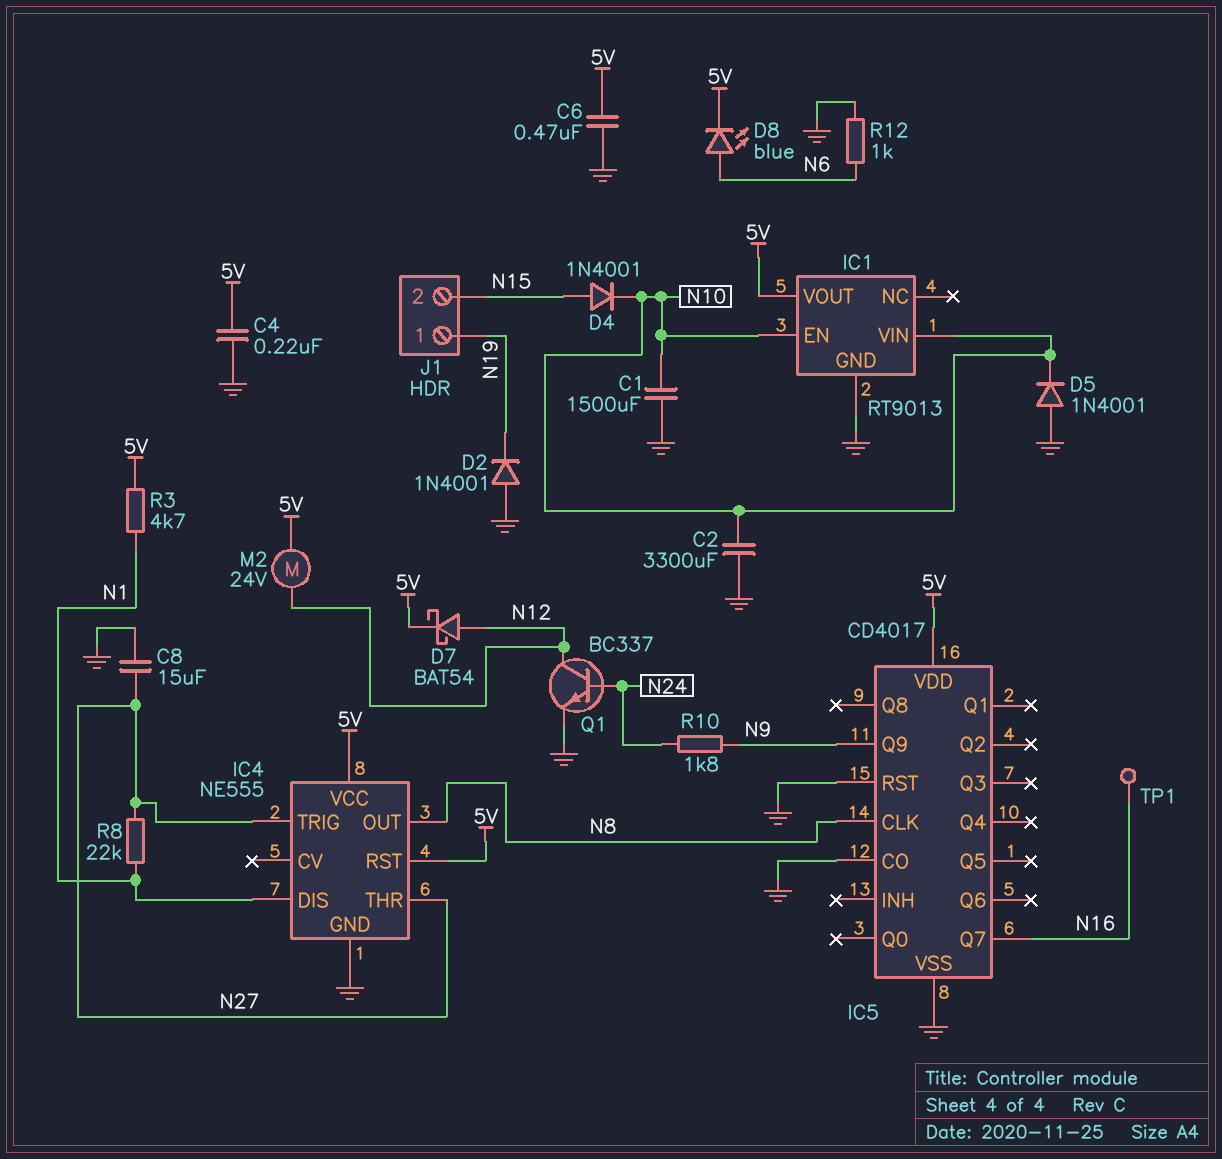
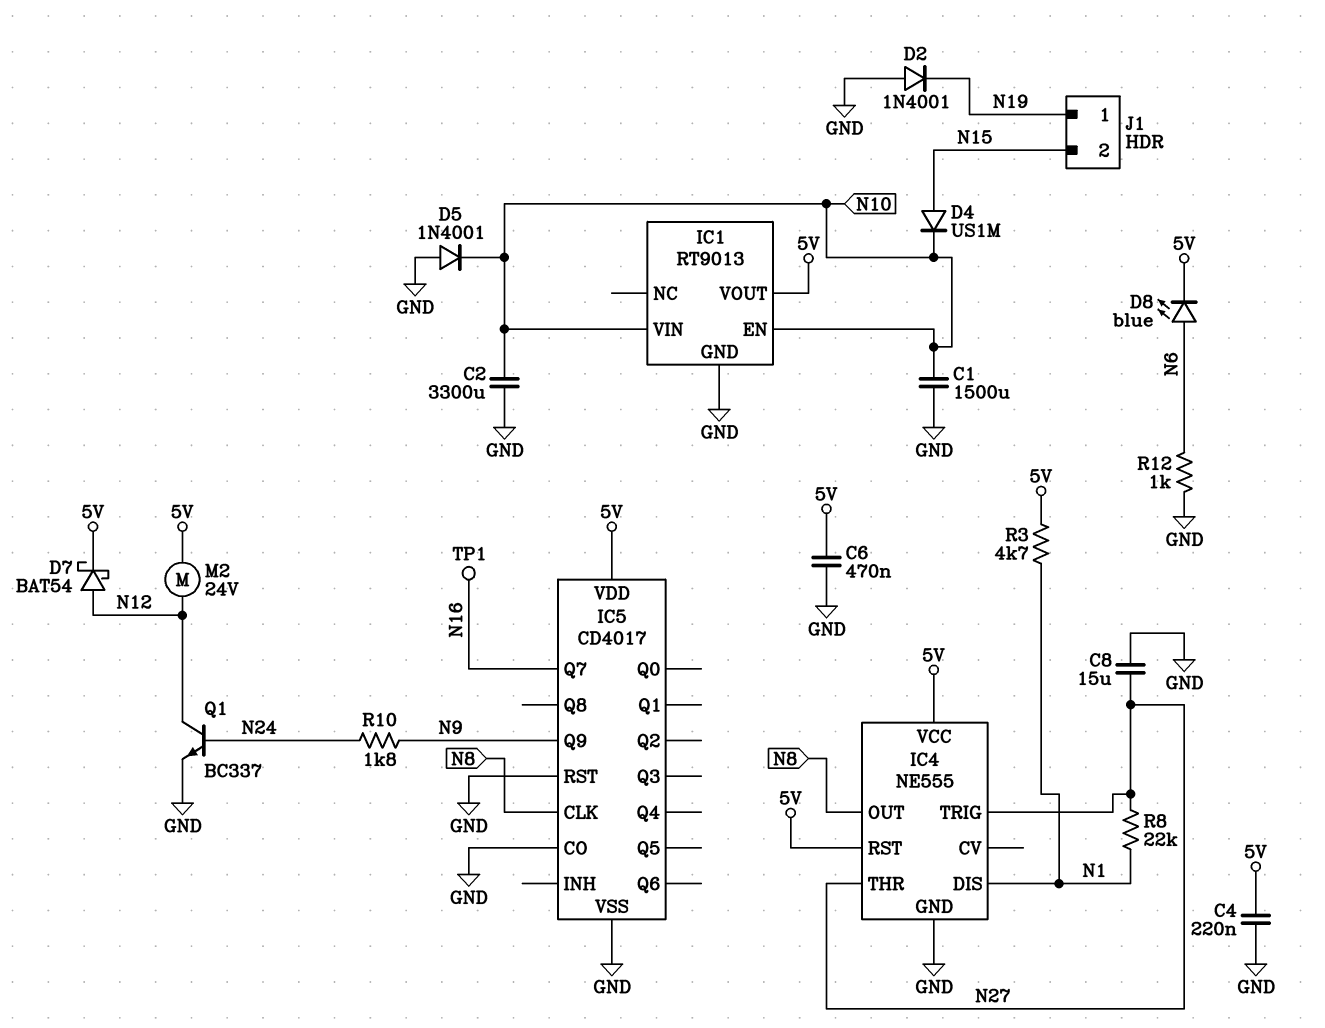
D4: diode 1N4001 (A N15, K N10) -> diode US1M (A N15, K N10)

